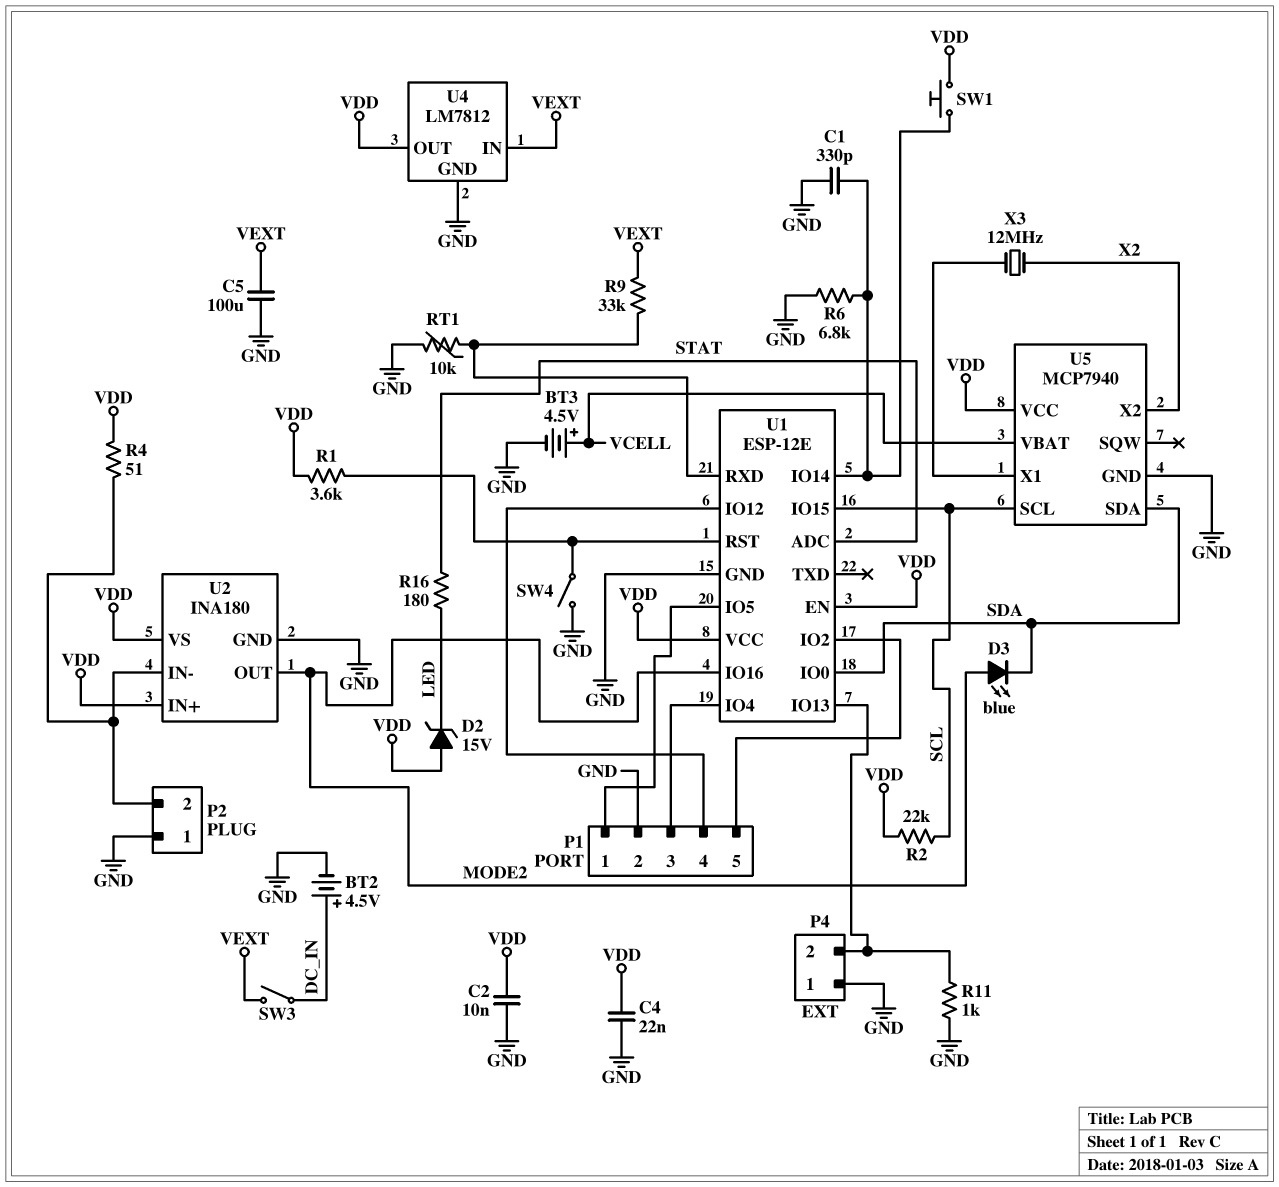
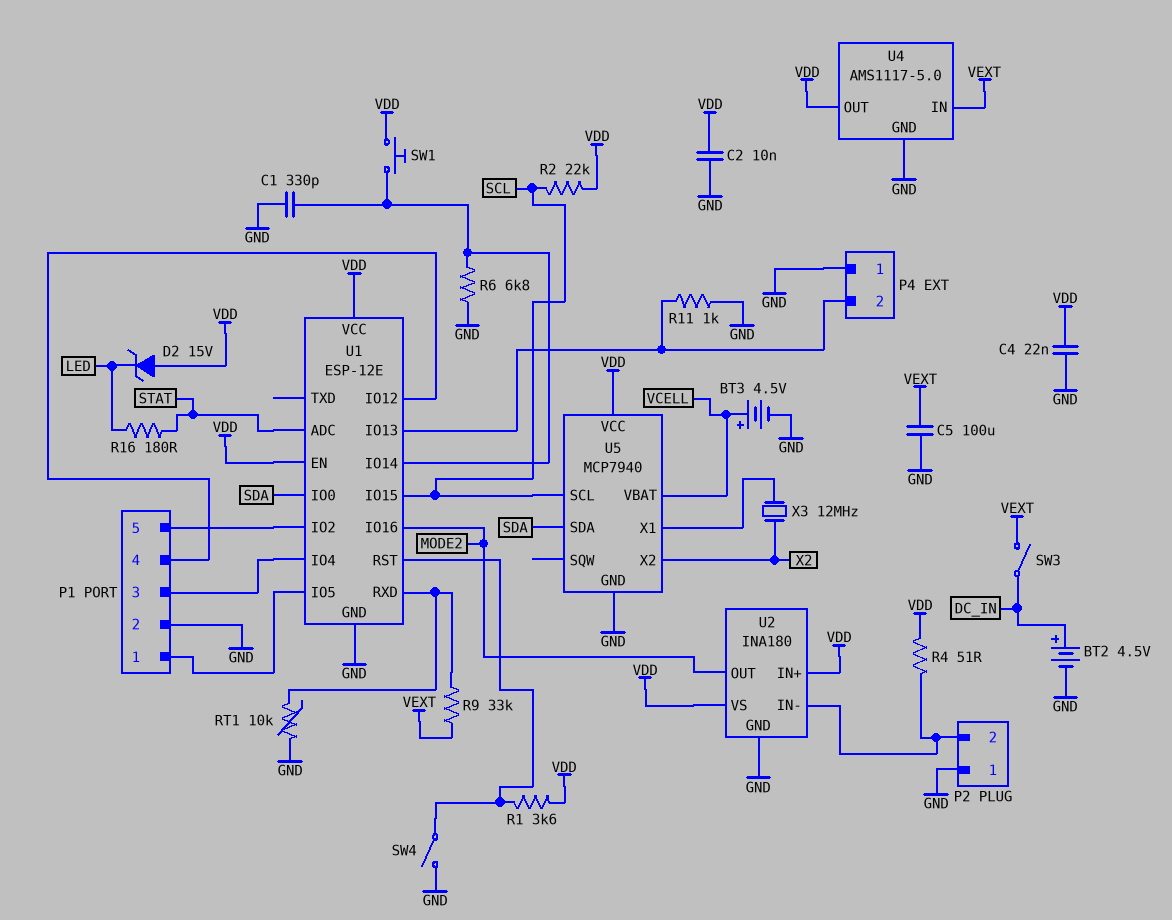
D3: LED blue (A MODE2, K SDA) -> none
U4: LM7812 -> AMS1117-5.0

